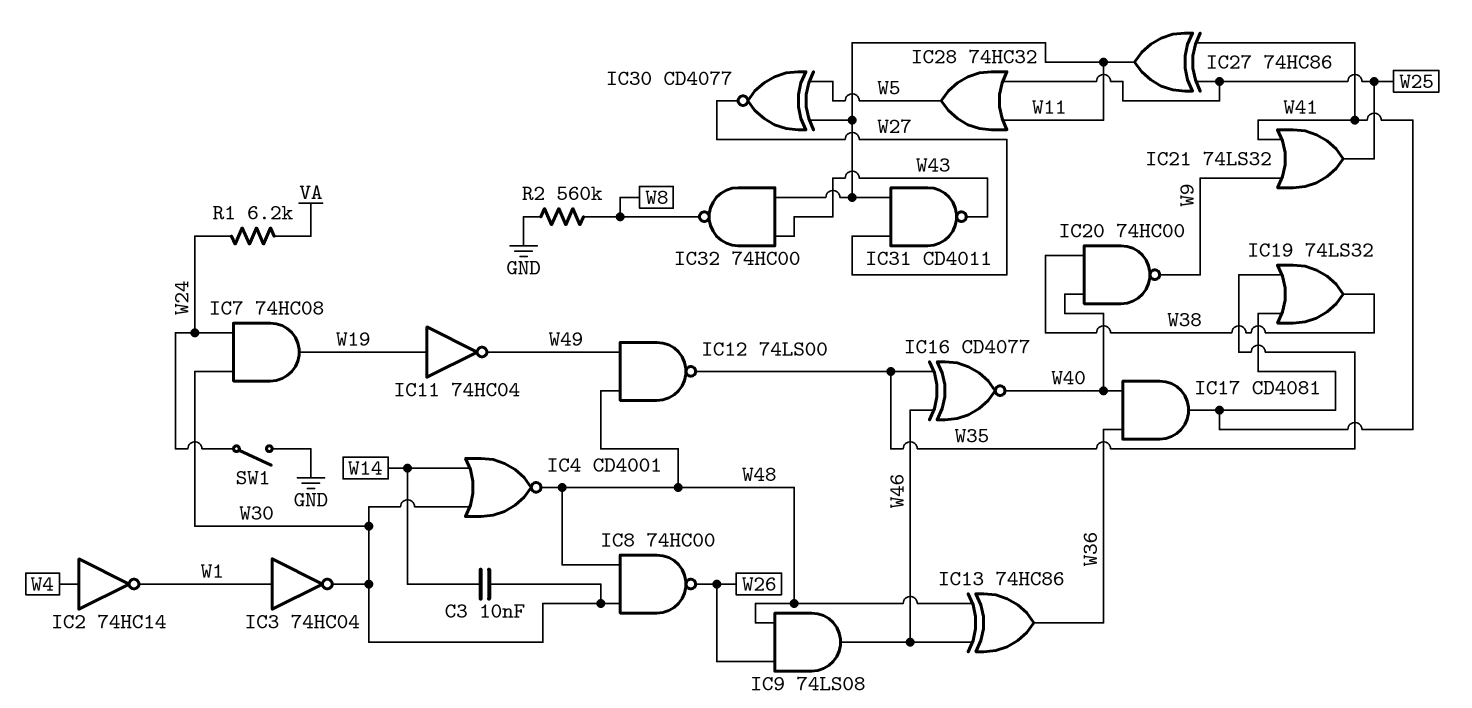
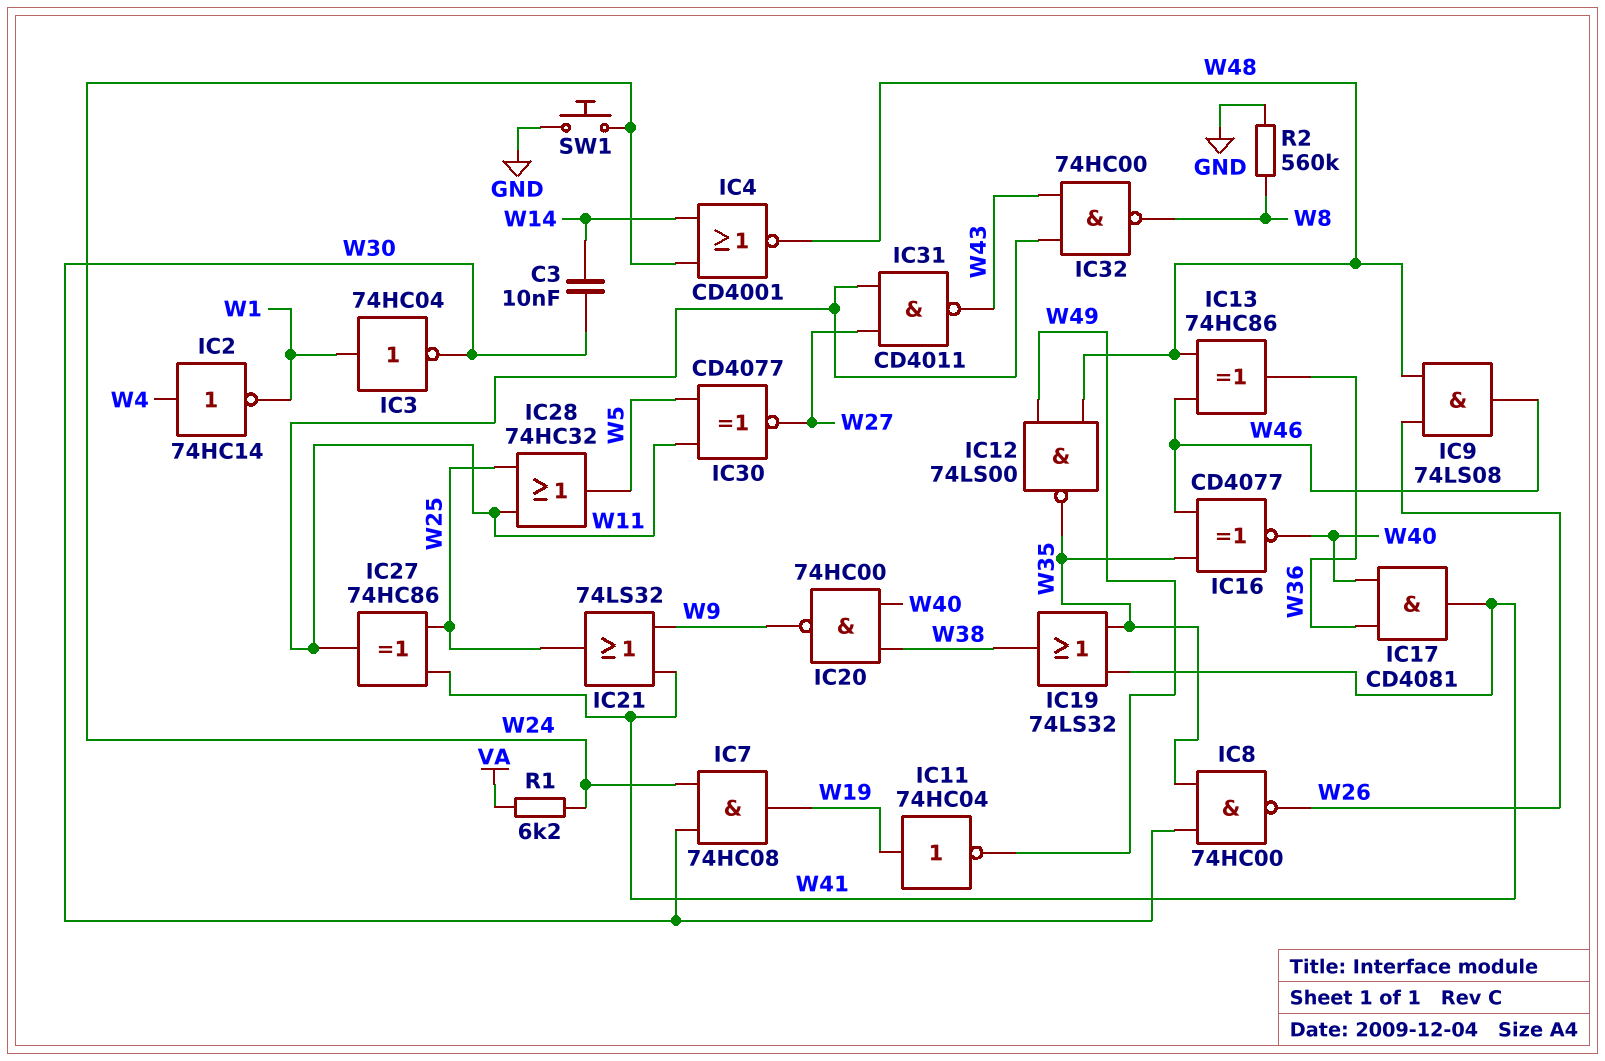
IC4: NOR CD4001 (in W14, in W30, out W48) -> NOR CD4001 (in W14, in W24, out W48)
IC8: NAND 74HC00 (in W30, in W48, out W26) -> NAND 74HC00 (in W30, in W35, out W26)
SW1: switch (GND, W24) -> button (GND, W24)

